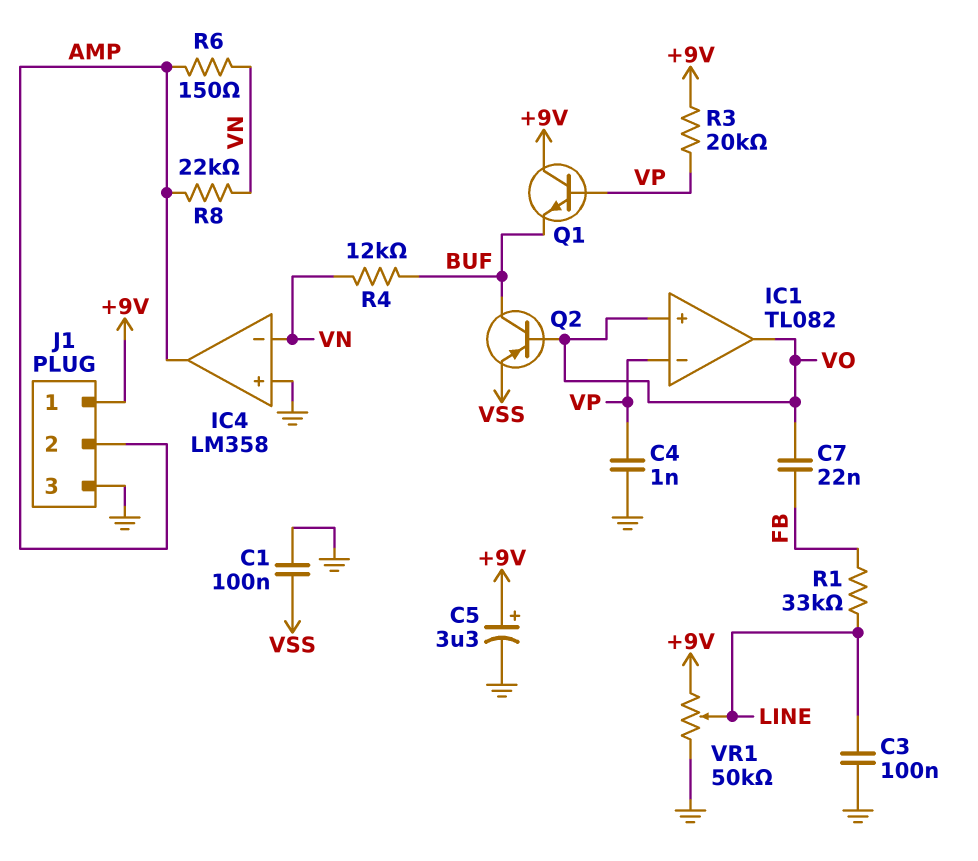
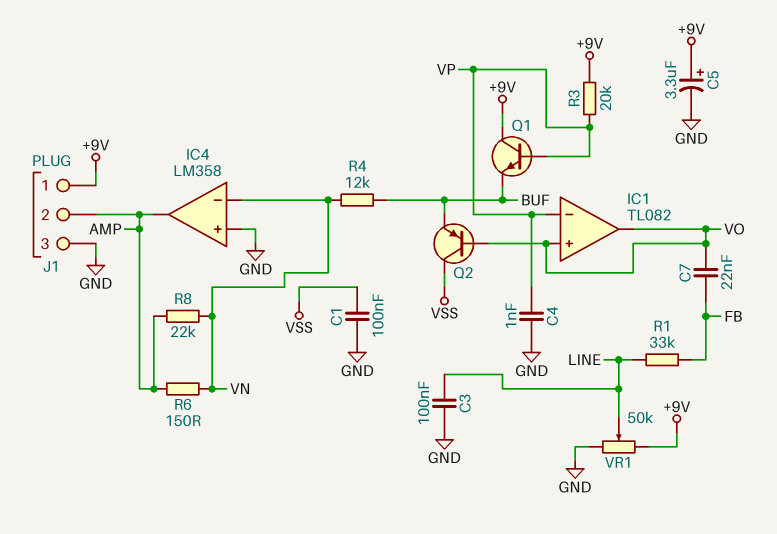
Q2: PNP (B VO, C BUF, E VSS) -> PNP (B VO, C VSS, E BUF)

